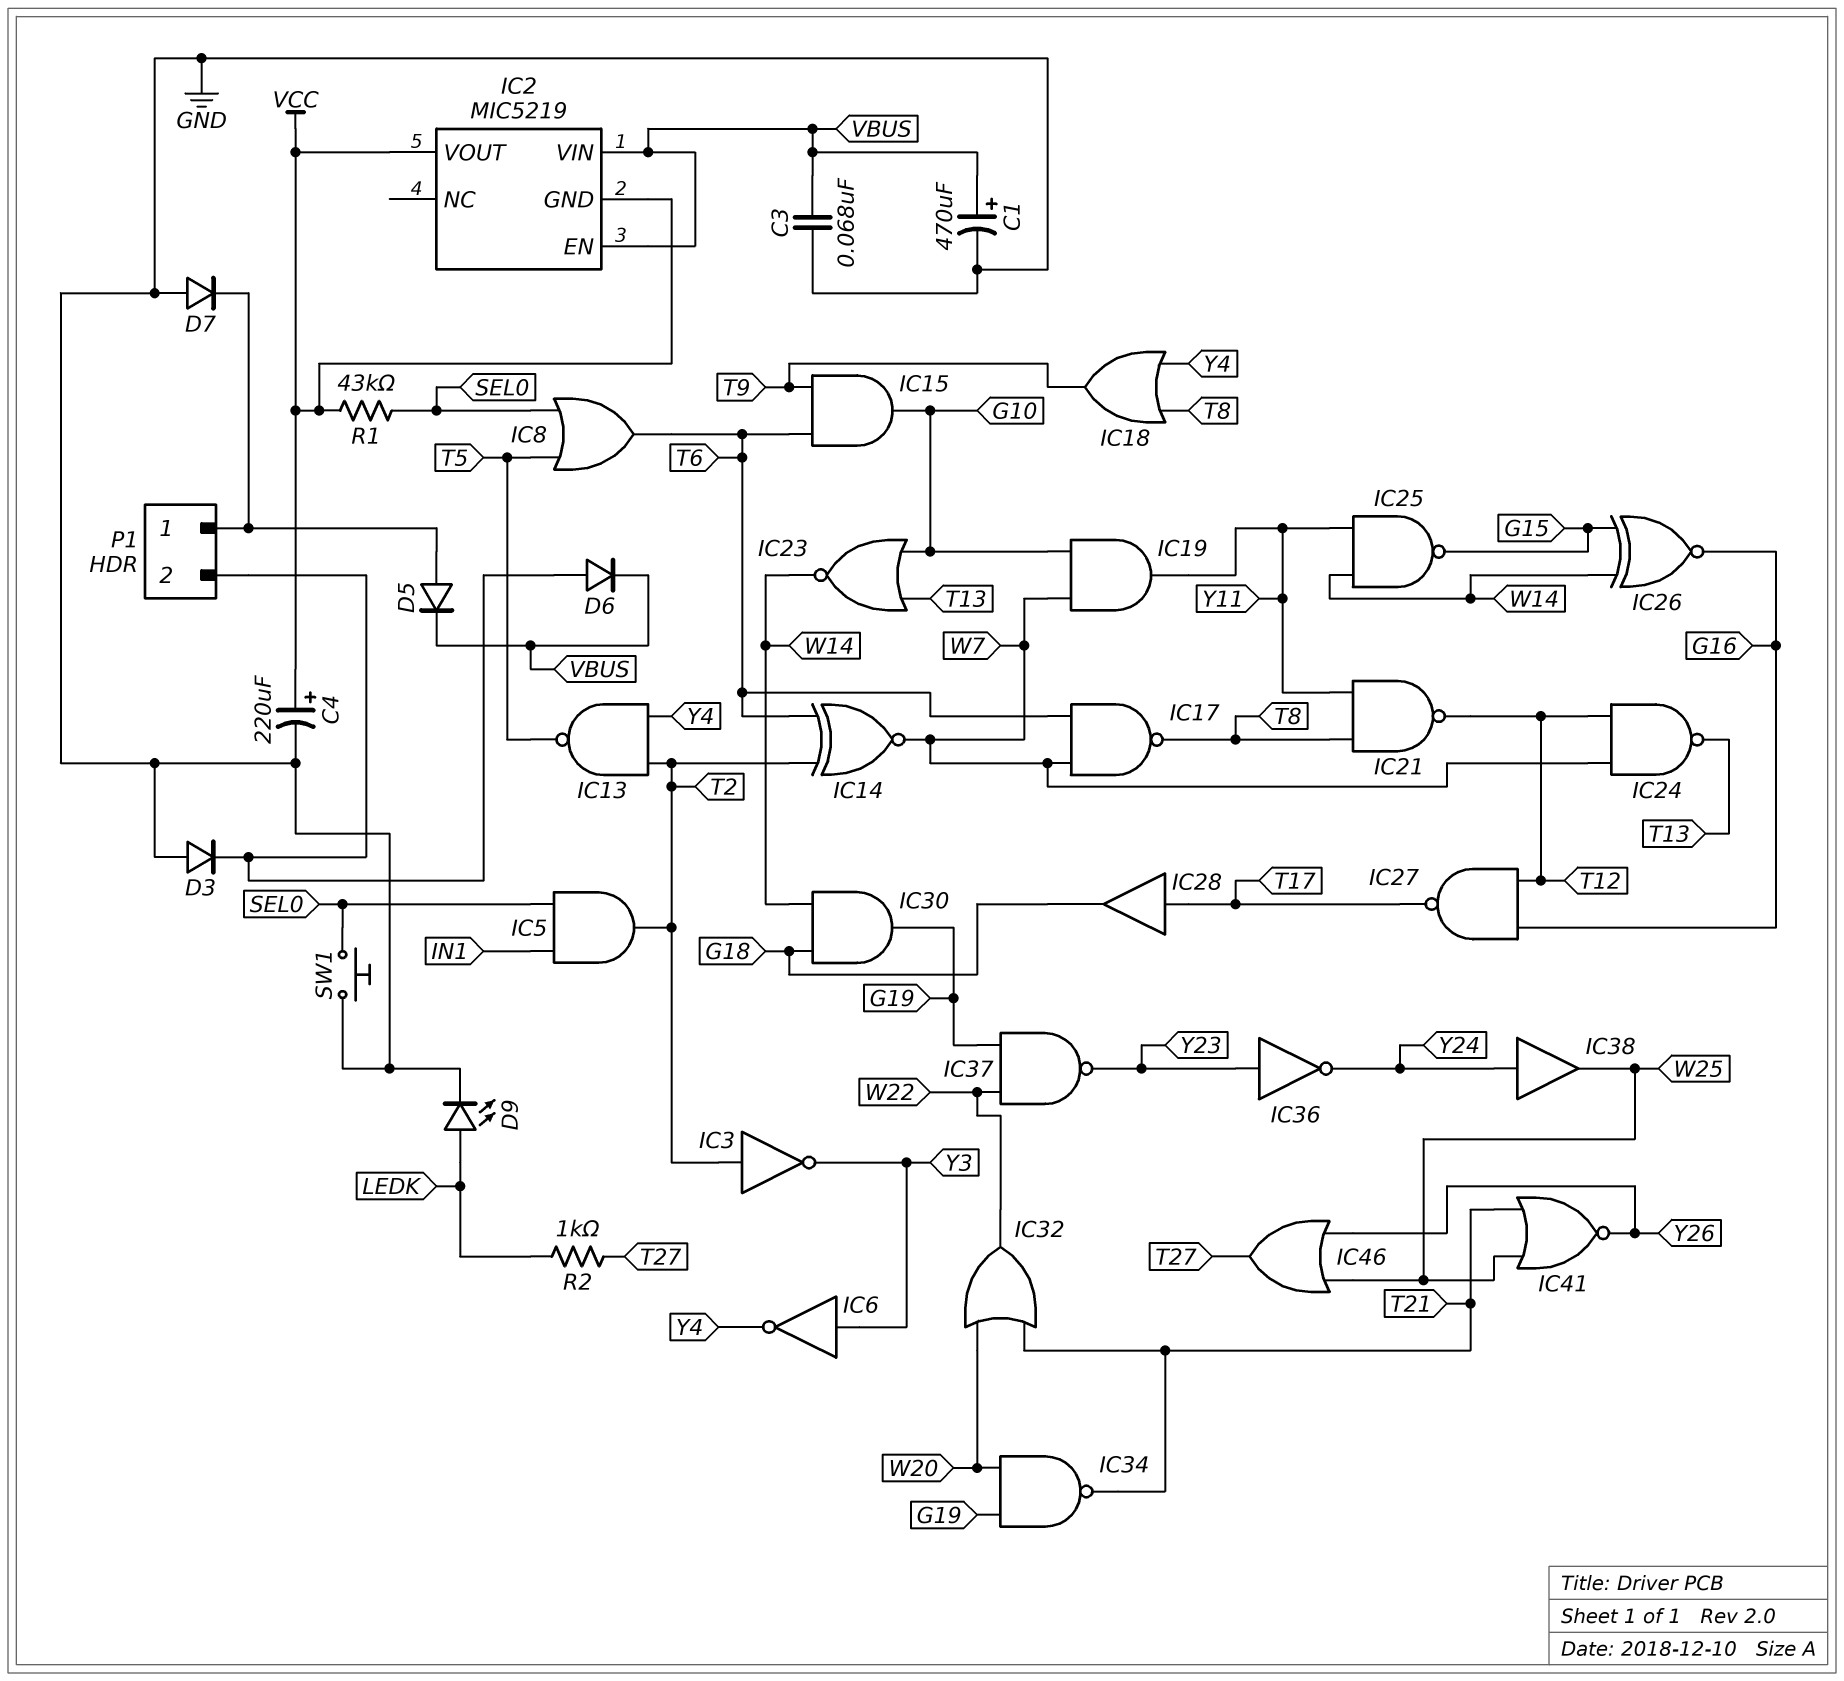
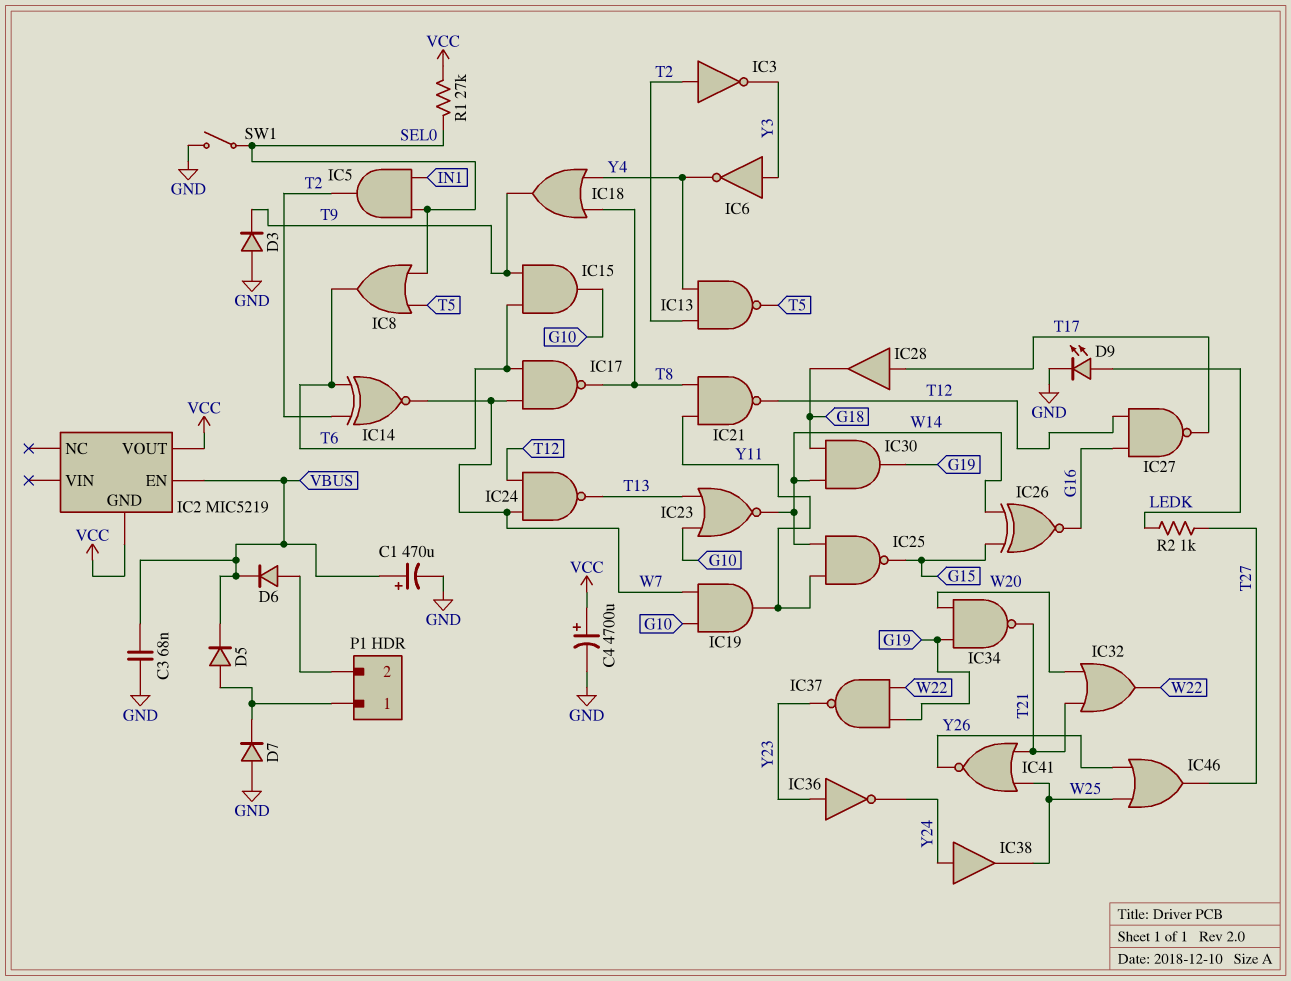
C4: 220uF (plus VCC, minus GND) -> 4700uF (plus VCC, minus GND)
D3: diode (A GND, K P1/2) -> diode (A GND, K T9)
IC2 pin VIN: VBUS -> none
R1: 43k (SEL0, VCC) -> 27k (SEL0, VCC)
SW1: button (GND, SEL0) -> switch (GND, SEL0)

